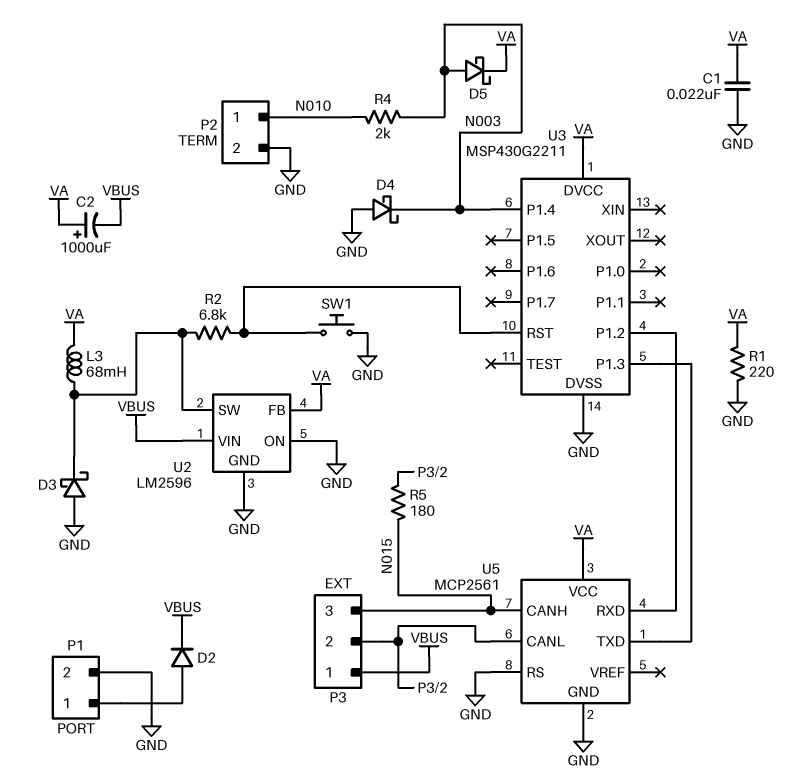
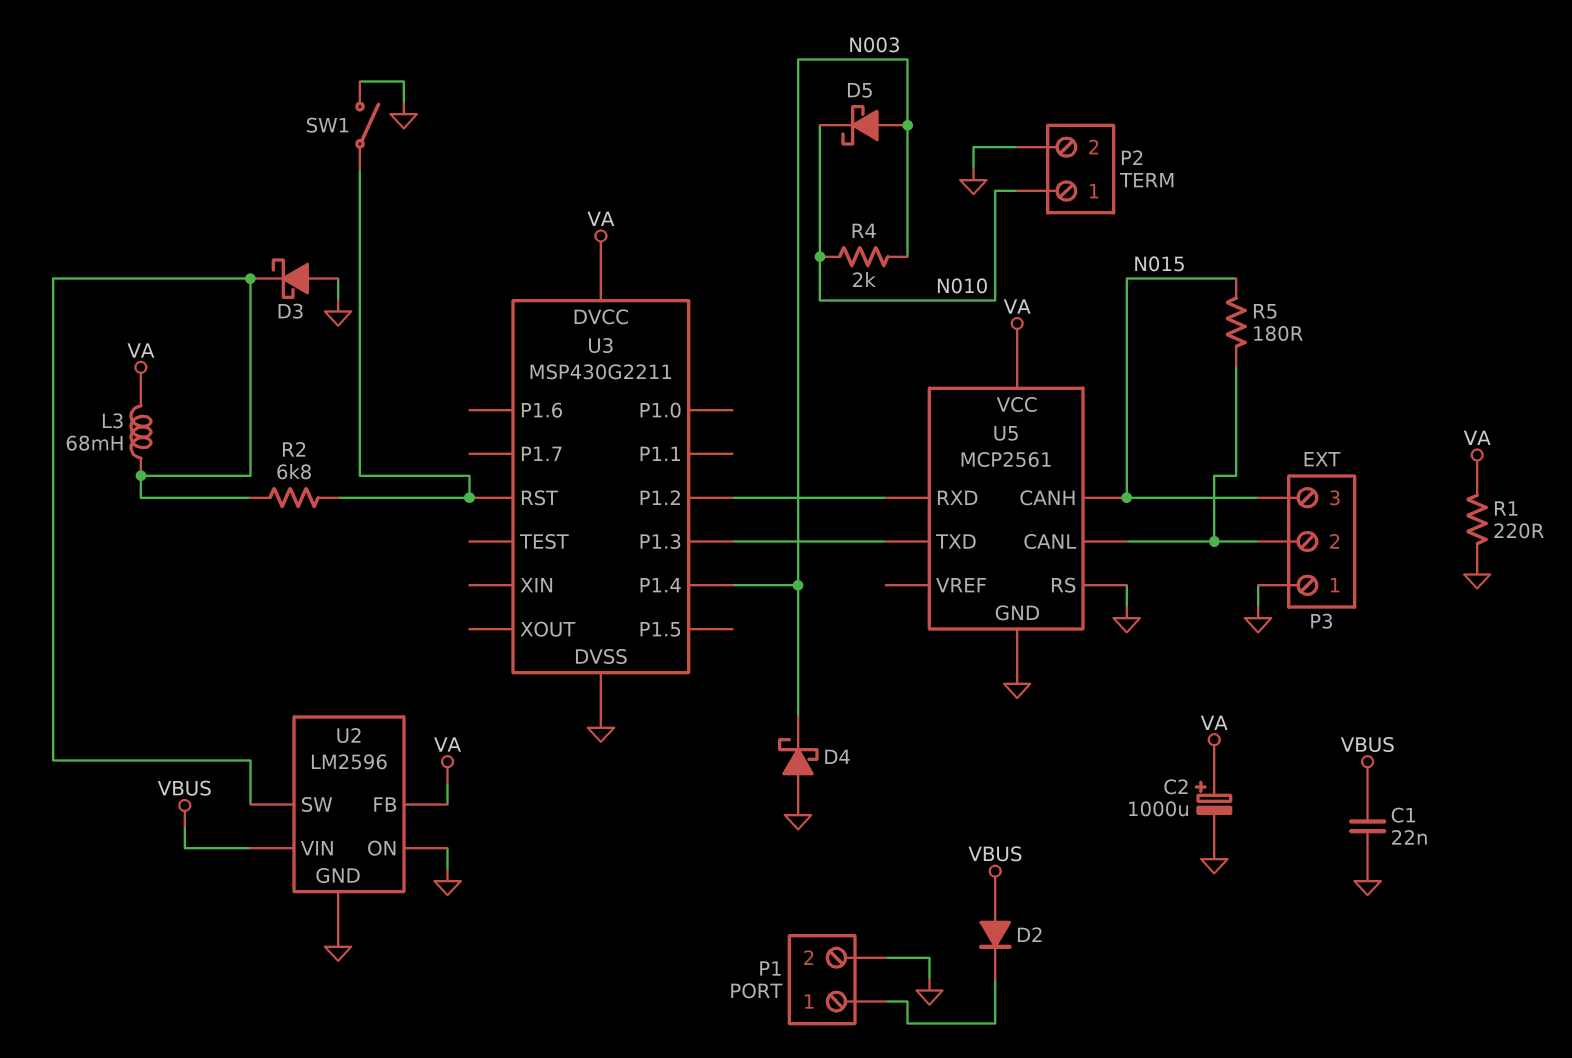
C1: 22nF (GND, VA) -> 22nF (GND, VBUS)
C2: 1000uF (plus VA, minus VBUS) -> 1000uF (plus VA, minus GND)
D2: diode (A P1/1, K VBUS) -> diode (A VBUS, K P1/1)
D5: schottky (A N003, K VA) -> schottky (A N003, K N010)
P3 pin 1: VBUS -> GND
SW1: button (GND, U3/RST) -> switch (GND, U3/RST)

